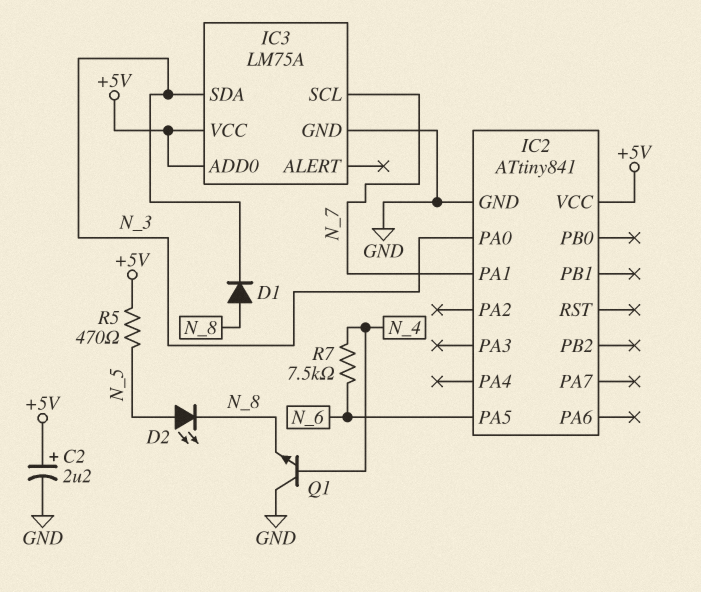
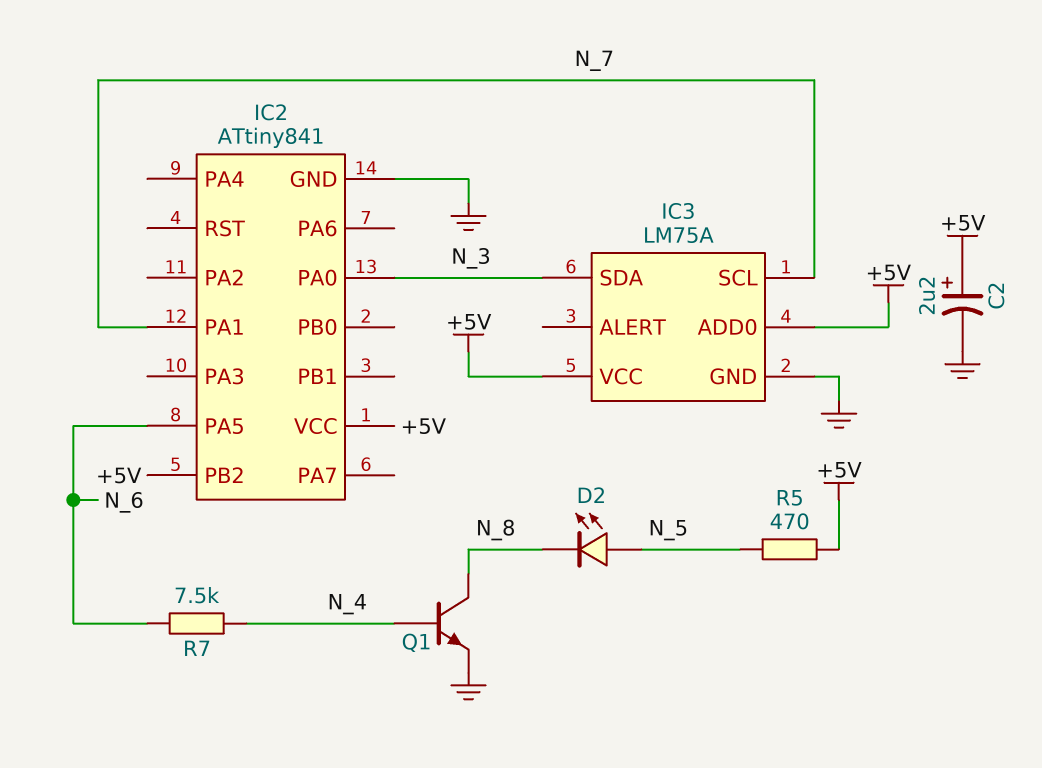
D1: diode (A N_8, K N_3) -> none
IC2 pin PB2: none -> +5V
Q1: NPN (B N_4, C GND, E N_8) -> NPN (B N_4, C N_8, E GND)

